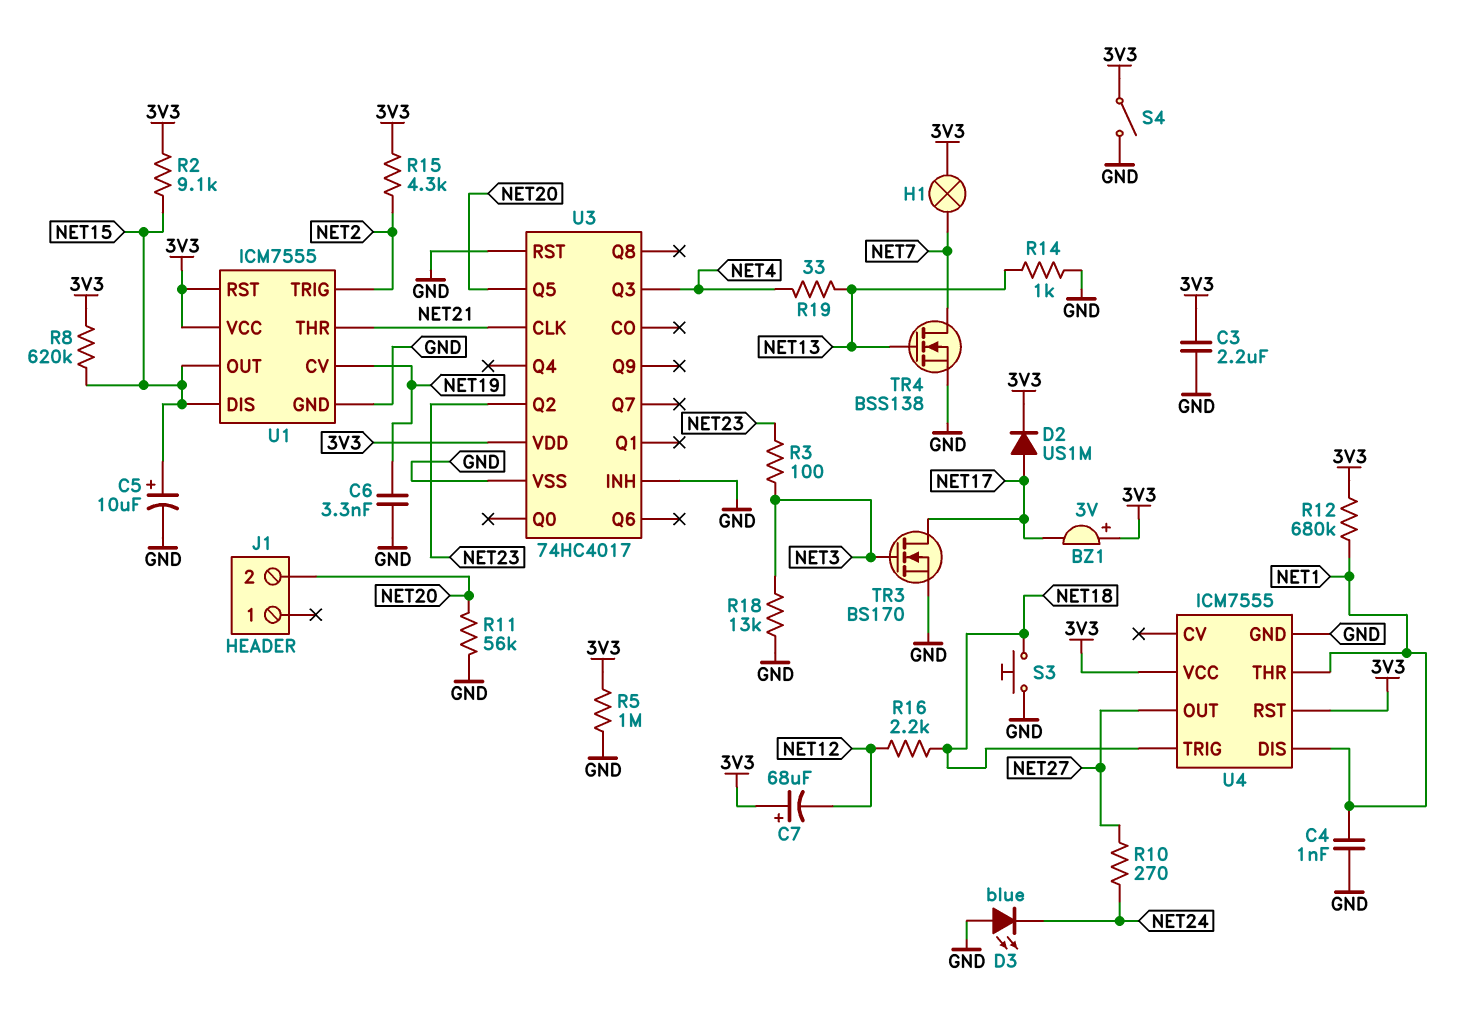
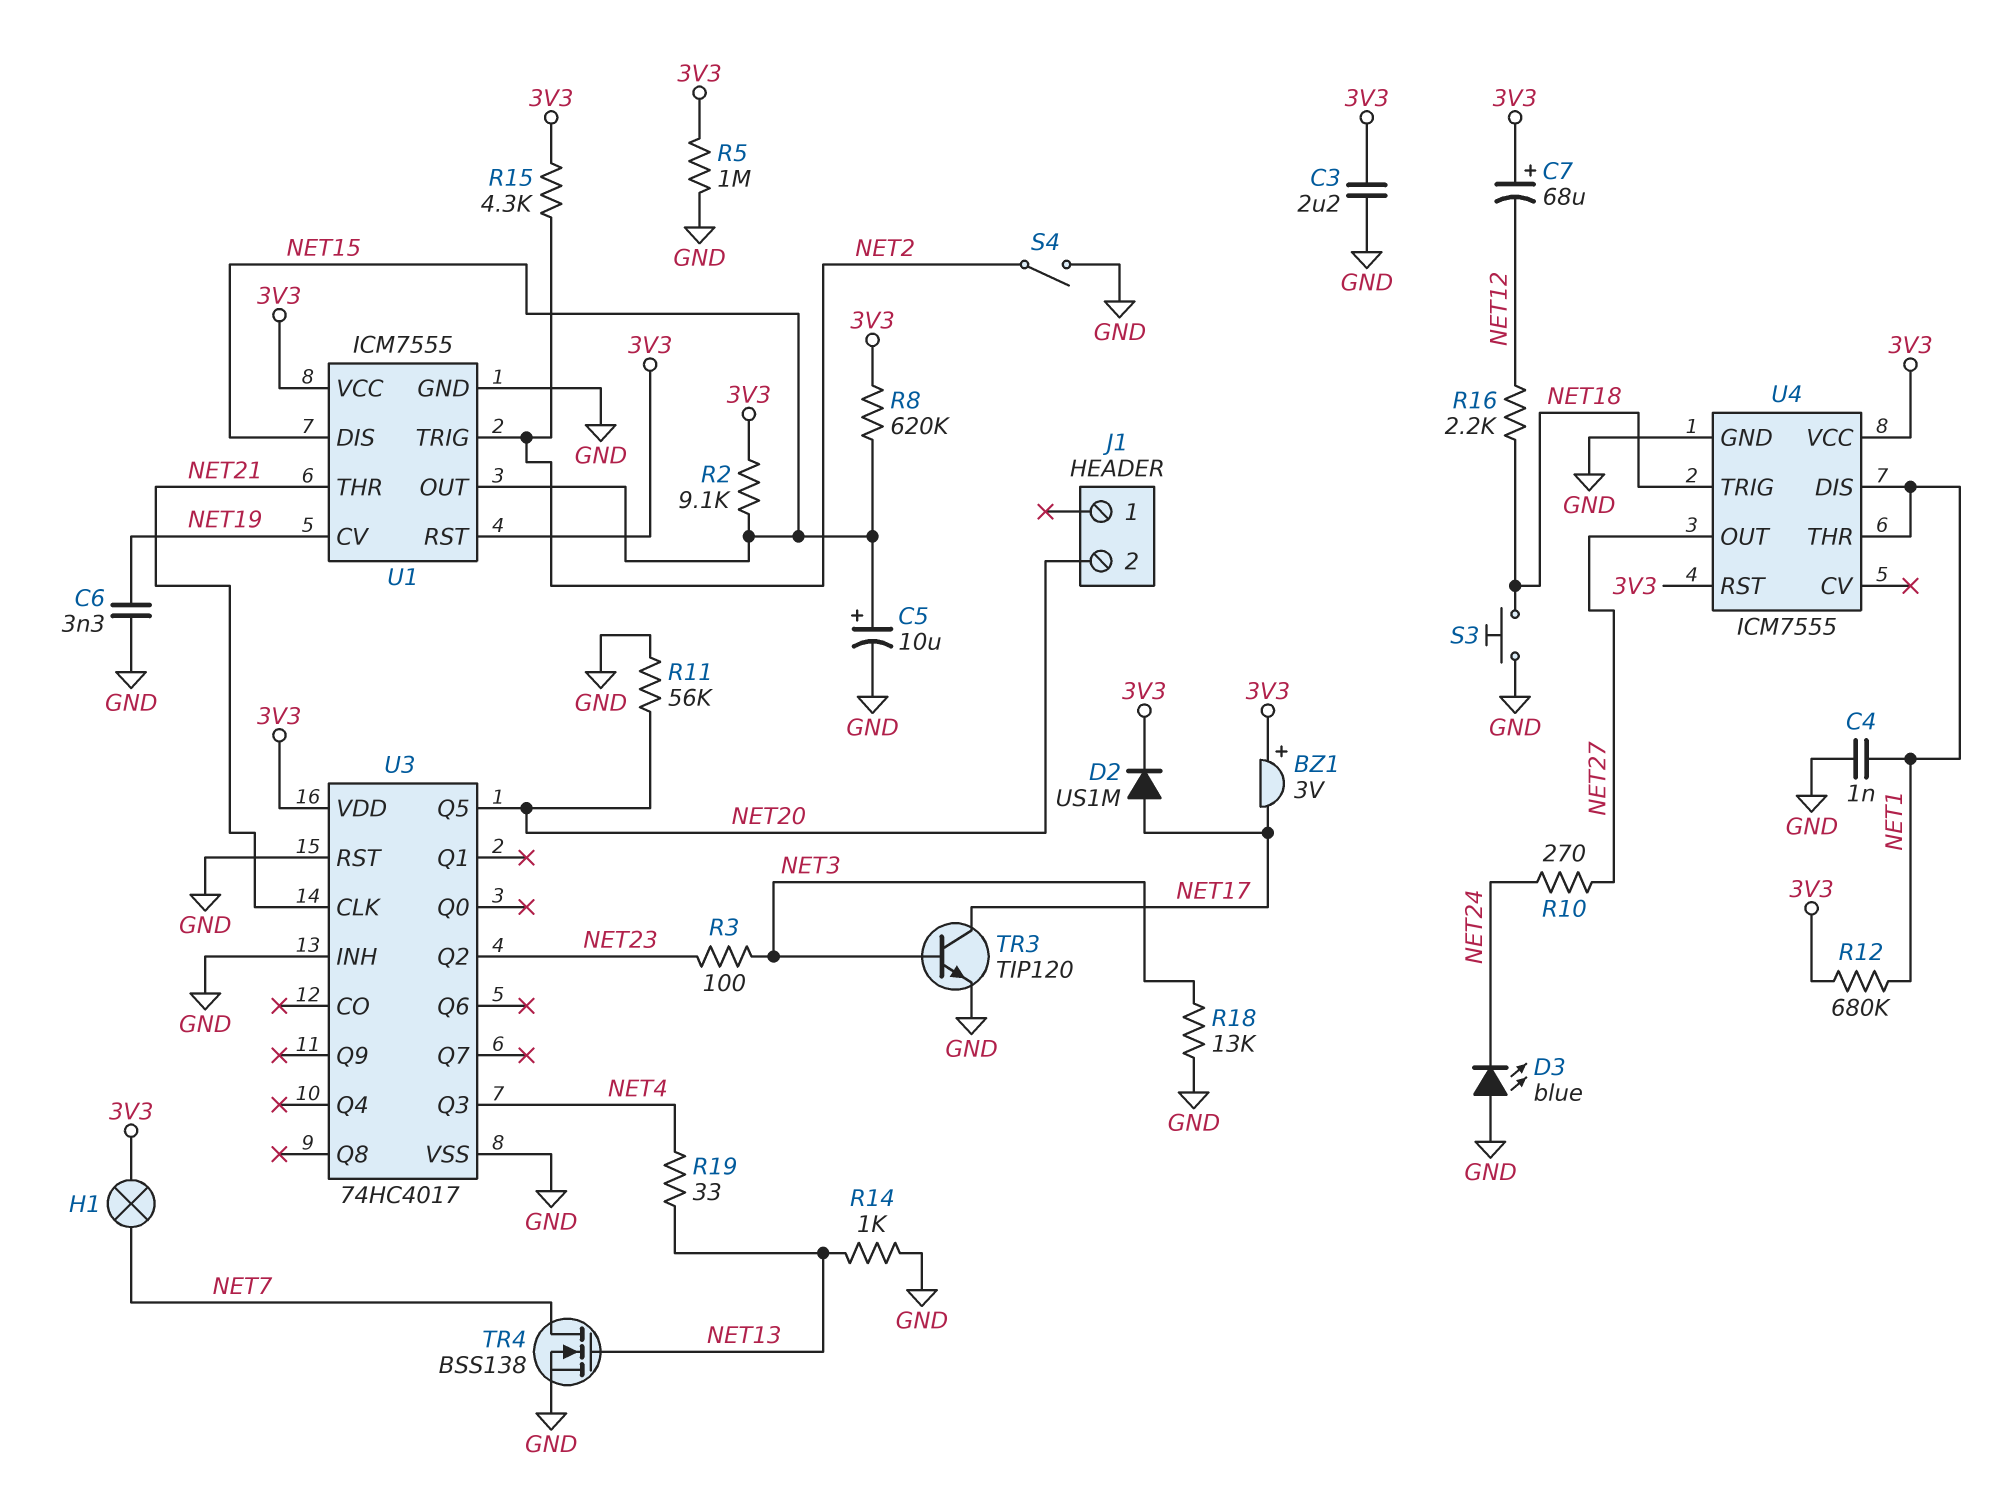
S4: switch (3V3, GND) -> switch (GND, NET2)
TR3: NMOS BS170 (G NET3, D NET17, S GND) -> NPN TIP120 (B NET3, C NET17, E GND)

